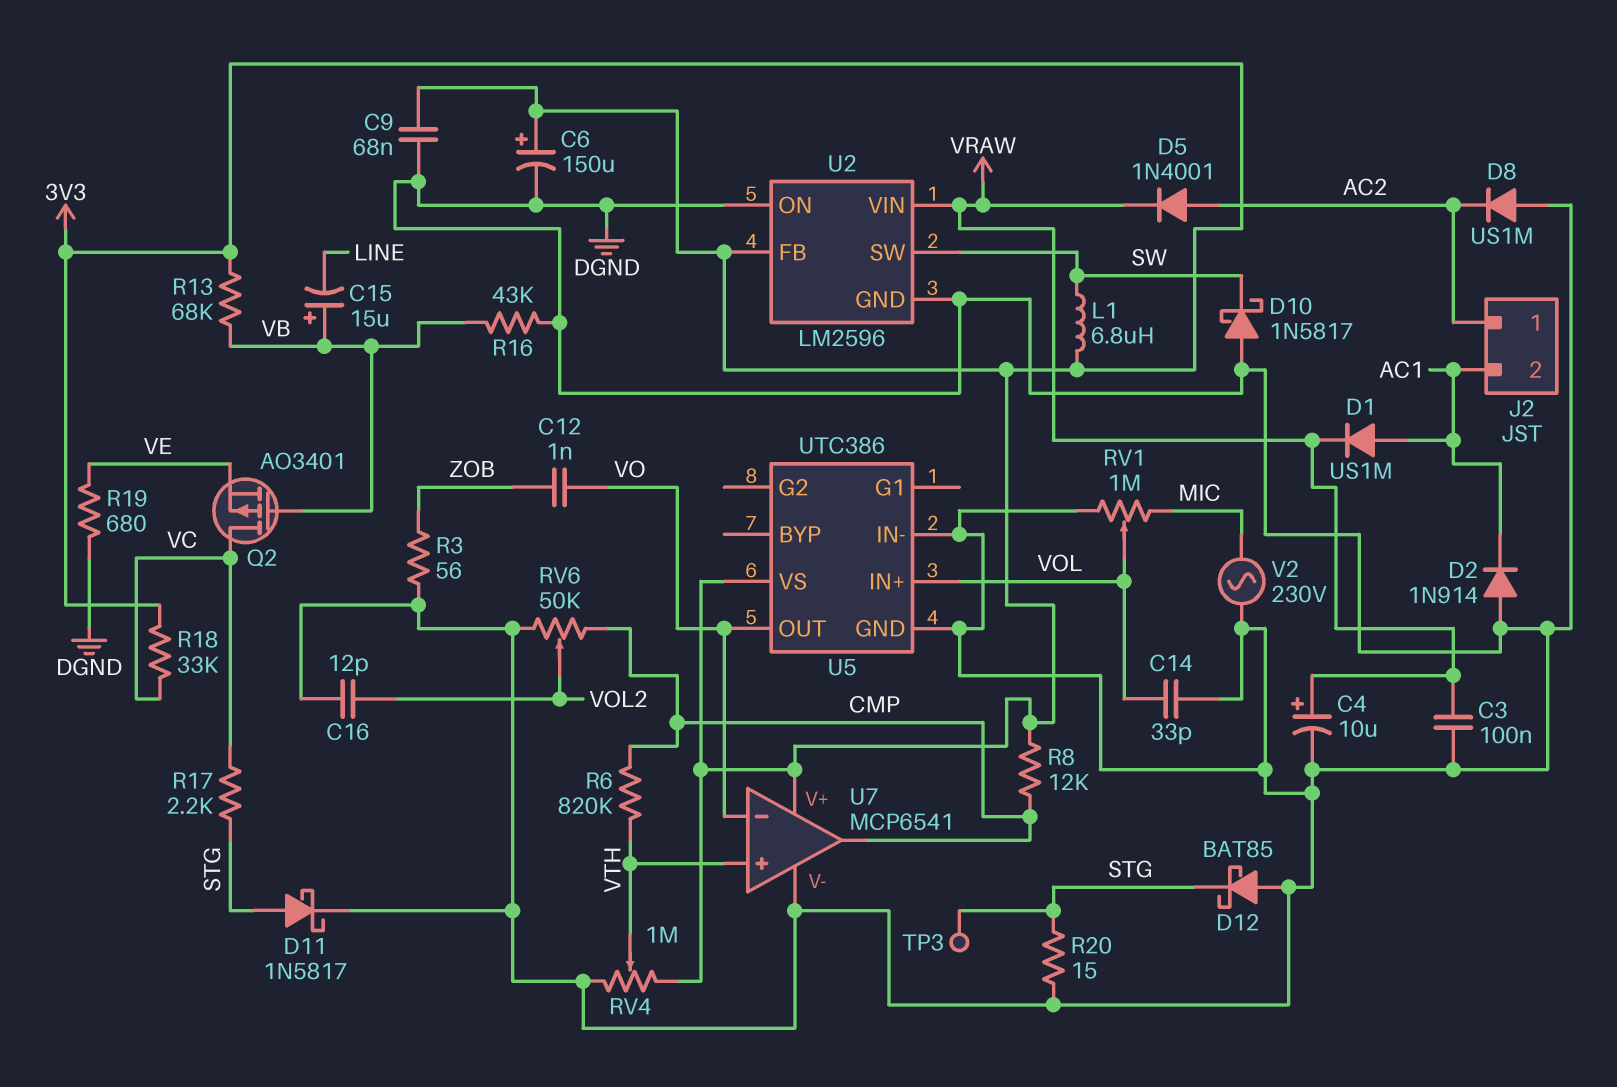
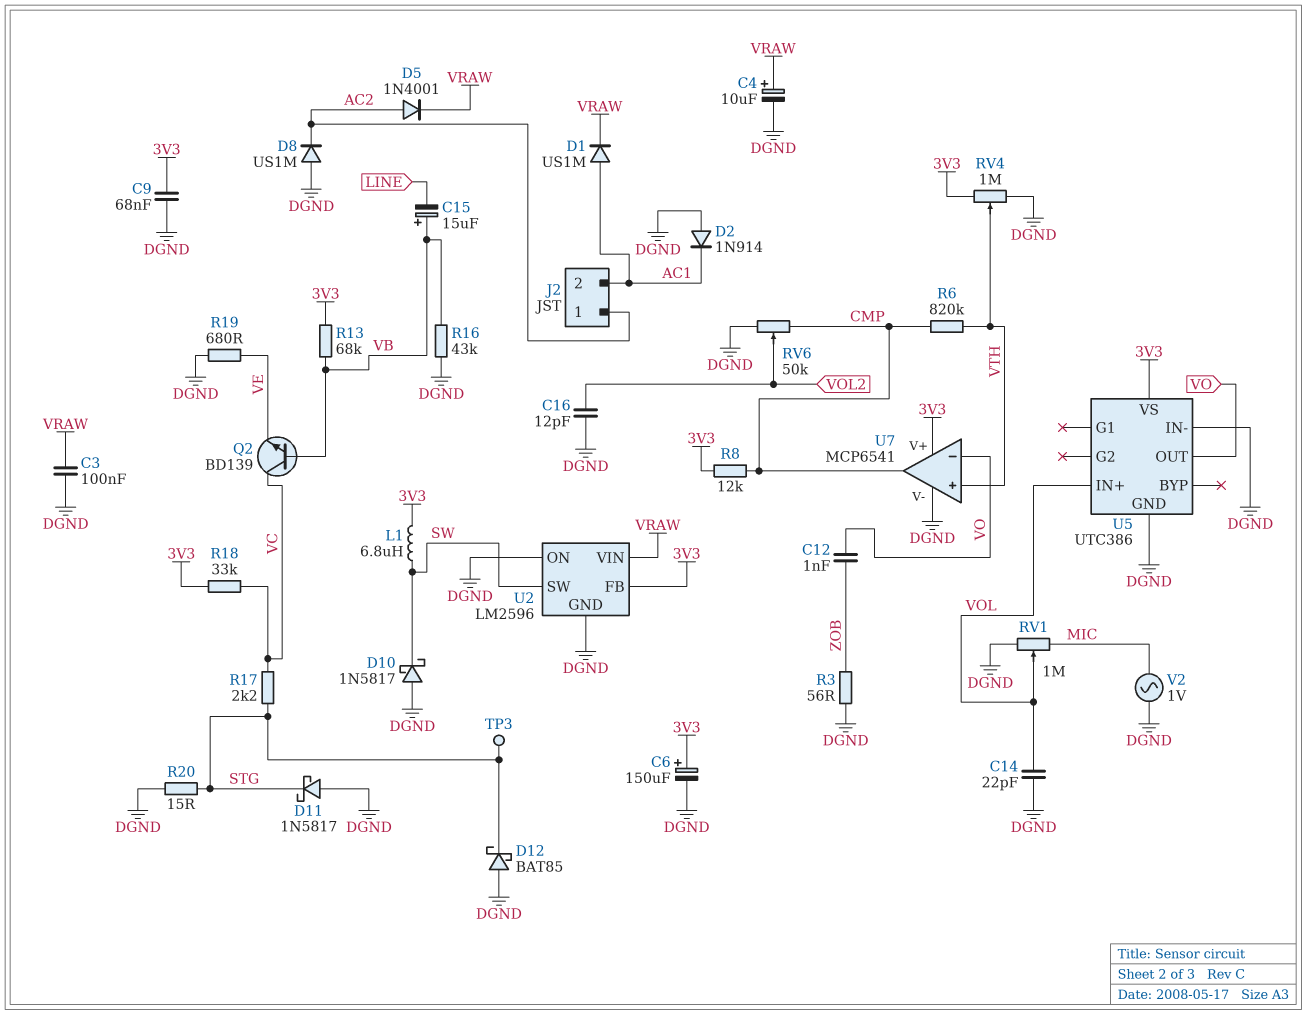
C14: 33pF (DGND, VOL) -> 22pF (DGND, VOL)
D11: schottky 1N5817 (A STG, K DGND) -> schottky 1N5817 (A DGND, K STG)
Q2: PMOS AO3401 (G VB, D VC, S VE) -> NPN BD139 (B VB, C VC, E VE)
V2: AC 230V (DGND, MIC) -> AC 1V (DGND, MIC)

